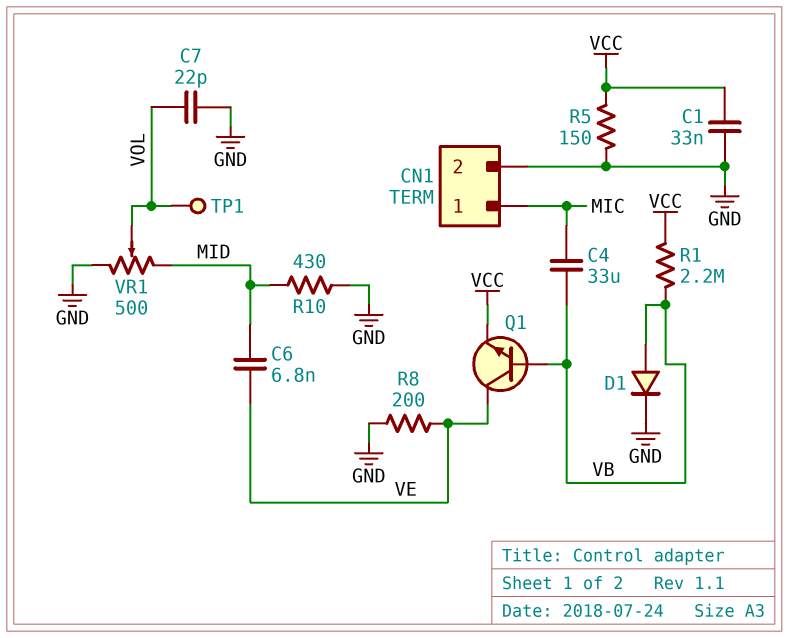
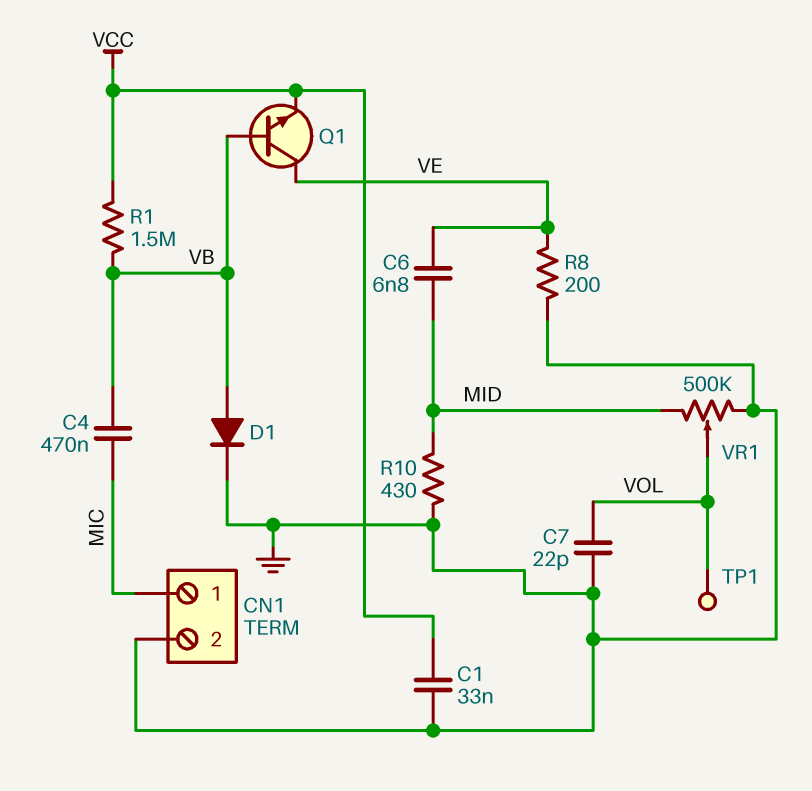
C4: 33uF (MIC, VB) -> 470nF (MIC, VB)
R1: 2.2M (VB, VCC) -> 1.5M (VB, VCC)
R5: 150 (GND, VCC) -> none
VR1: 500 (GND, MID, wiper VOL) -> 500k (GND, MID, wiper VOL)

